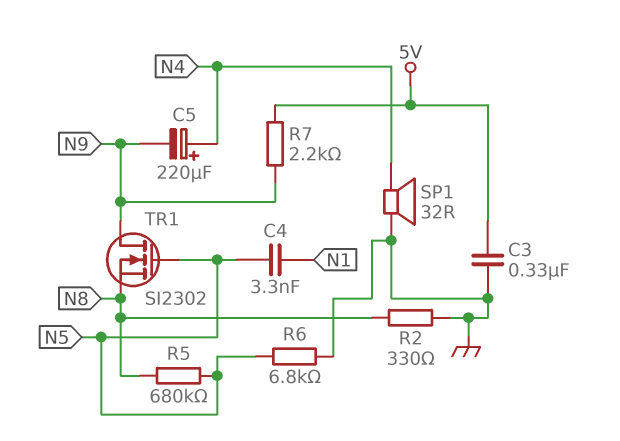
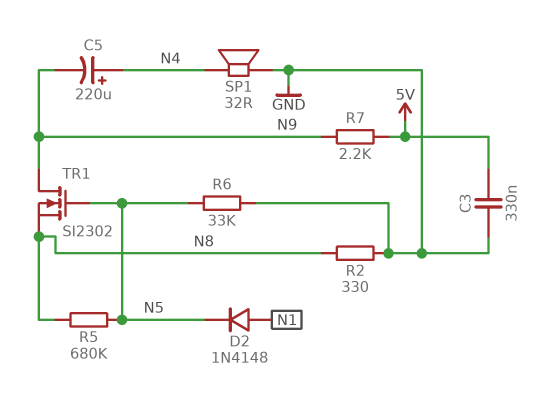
C4: 3.3nF (N1, N5) -> none
D2: none -> diode 1N4148 (A N1, K N5)
R6: 6.8k (GND, N5) -> 33k (GND, N5)

